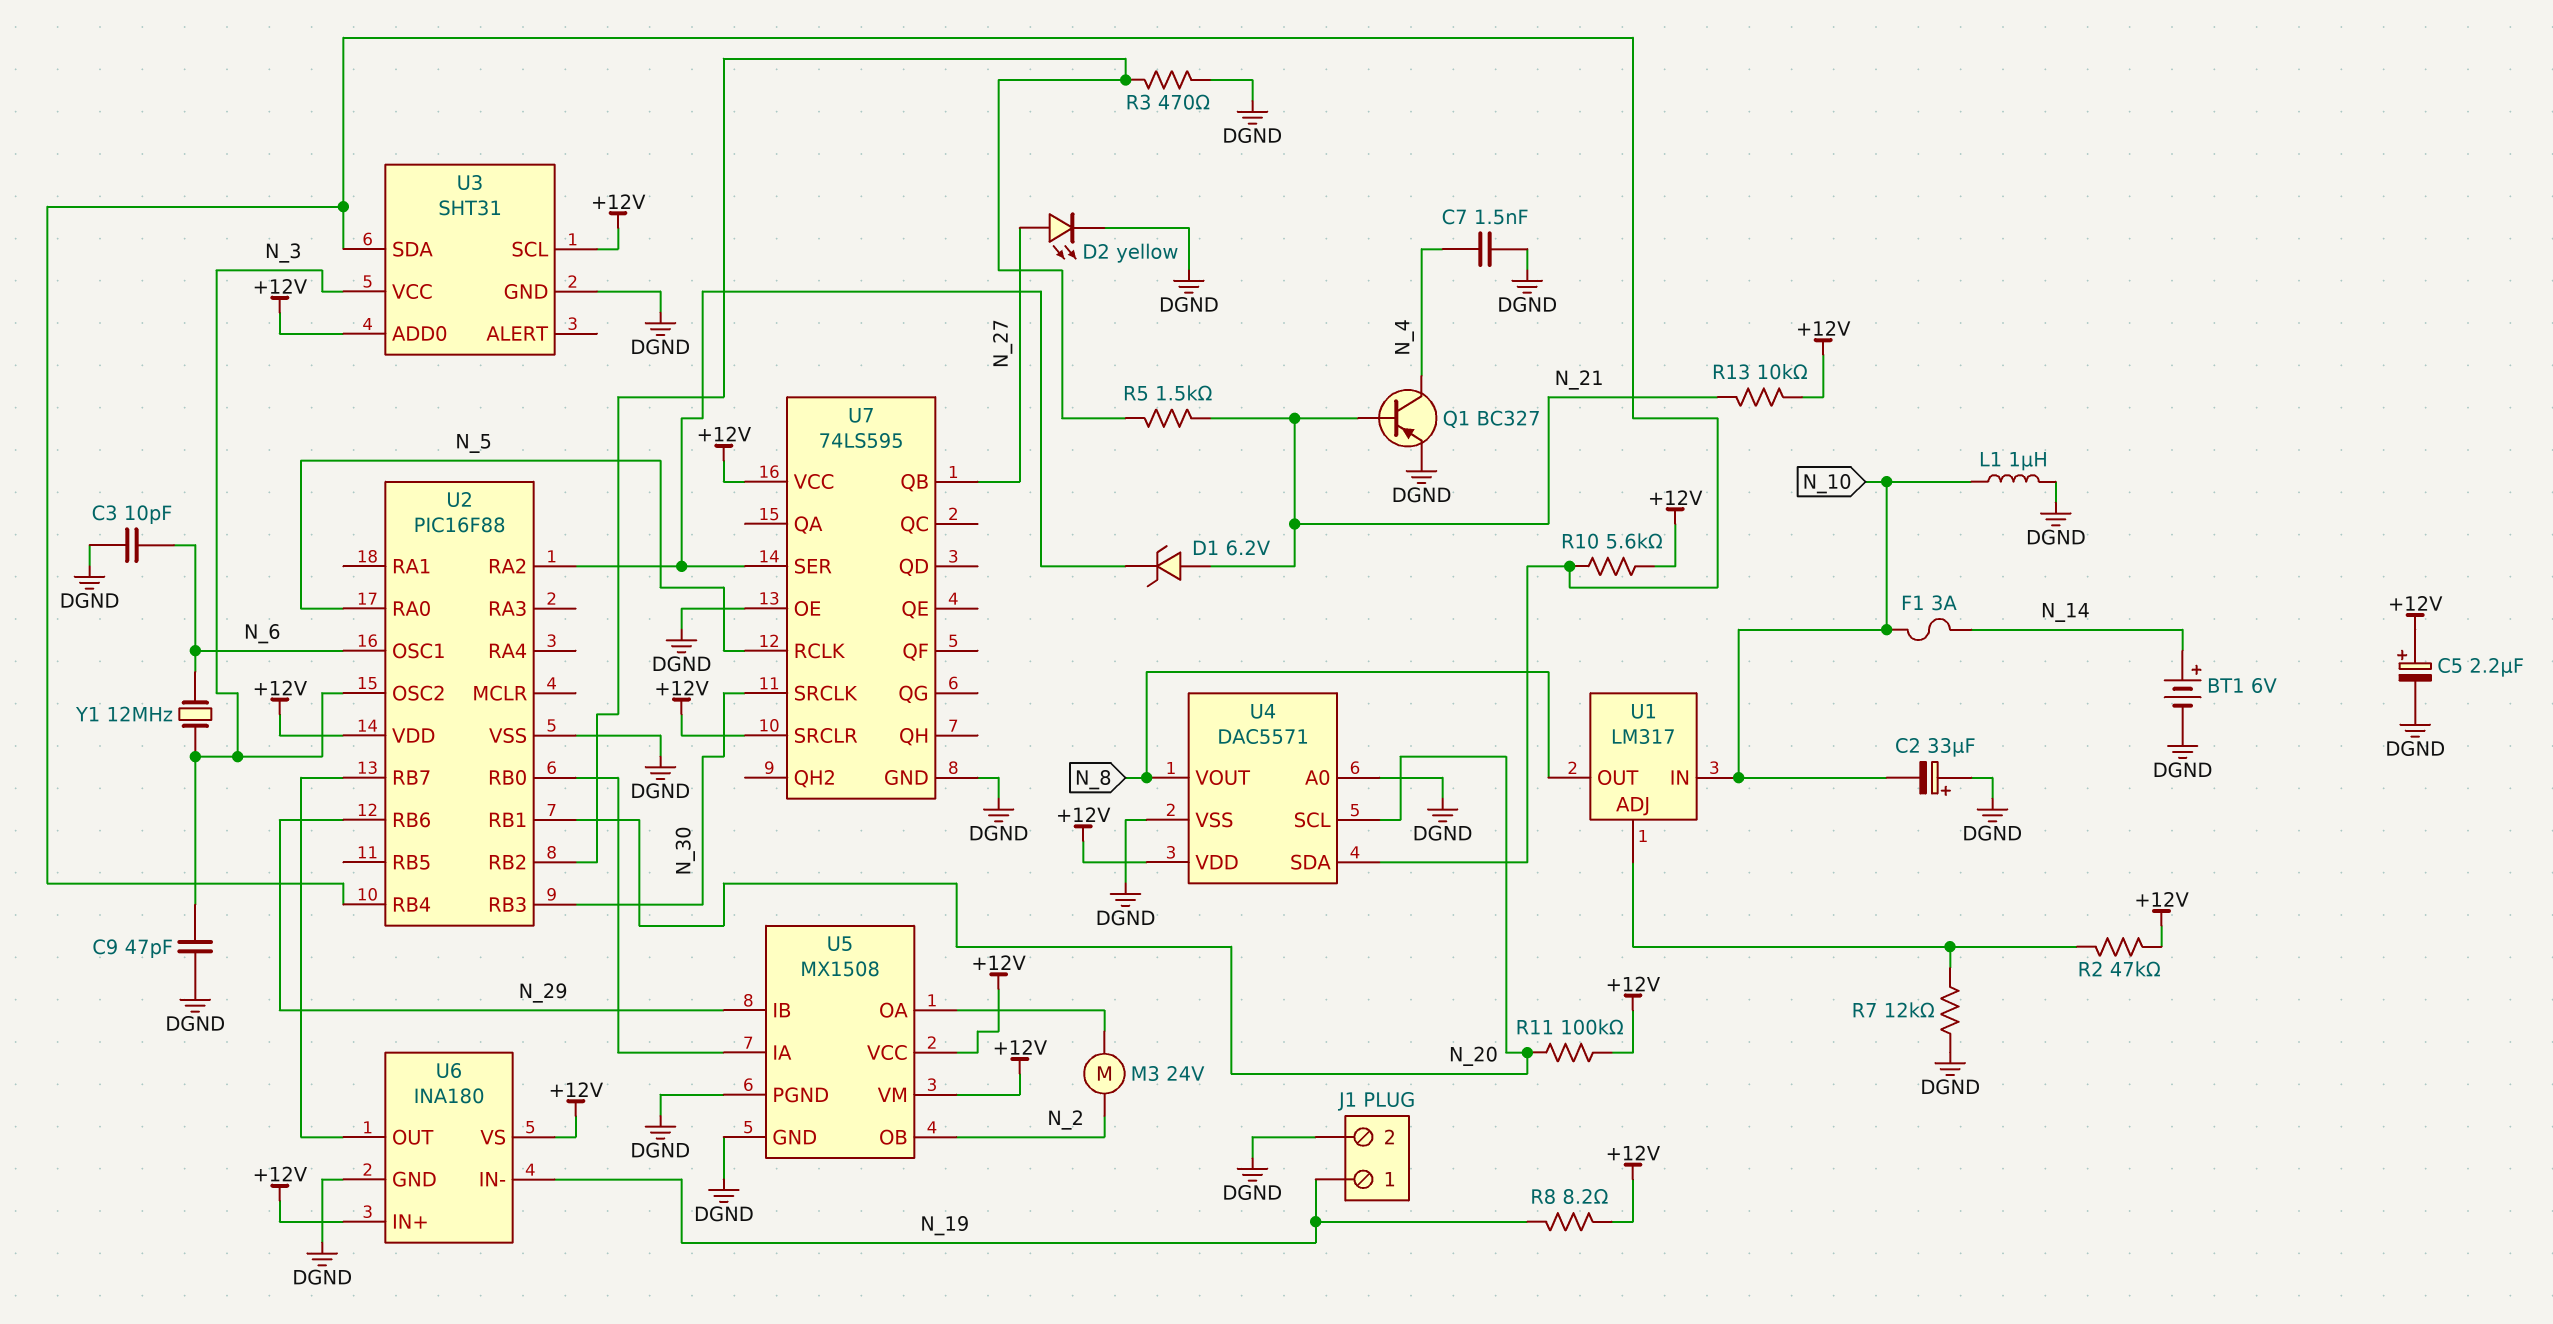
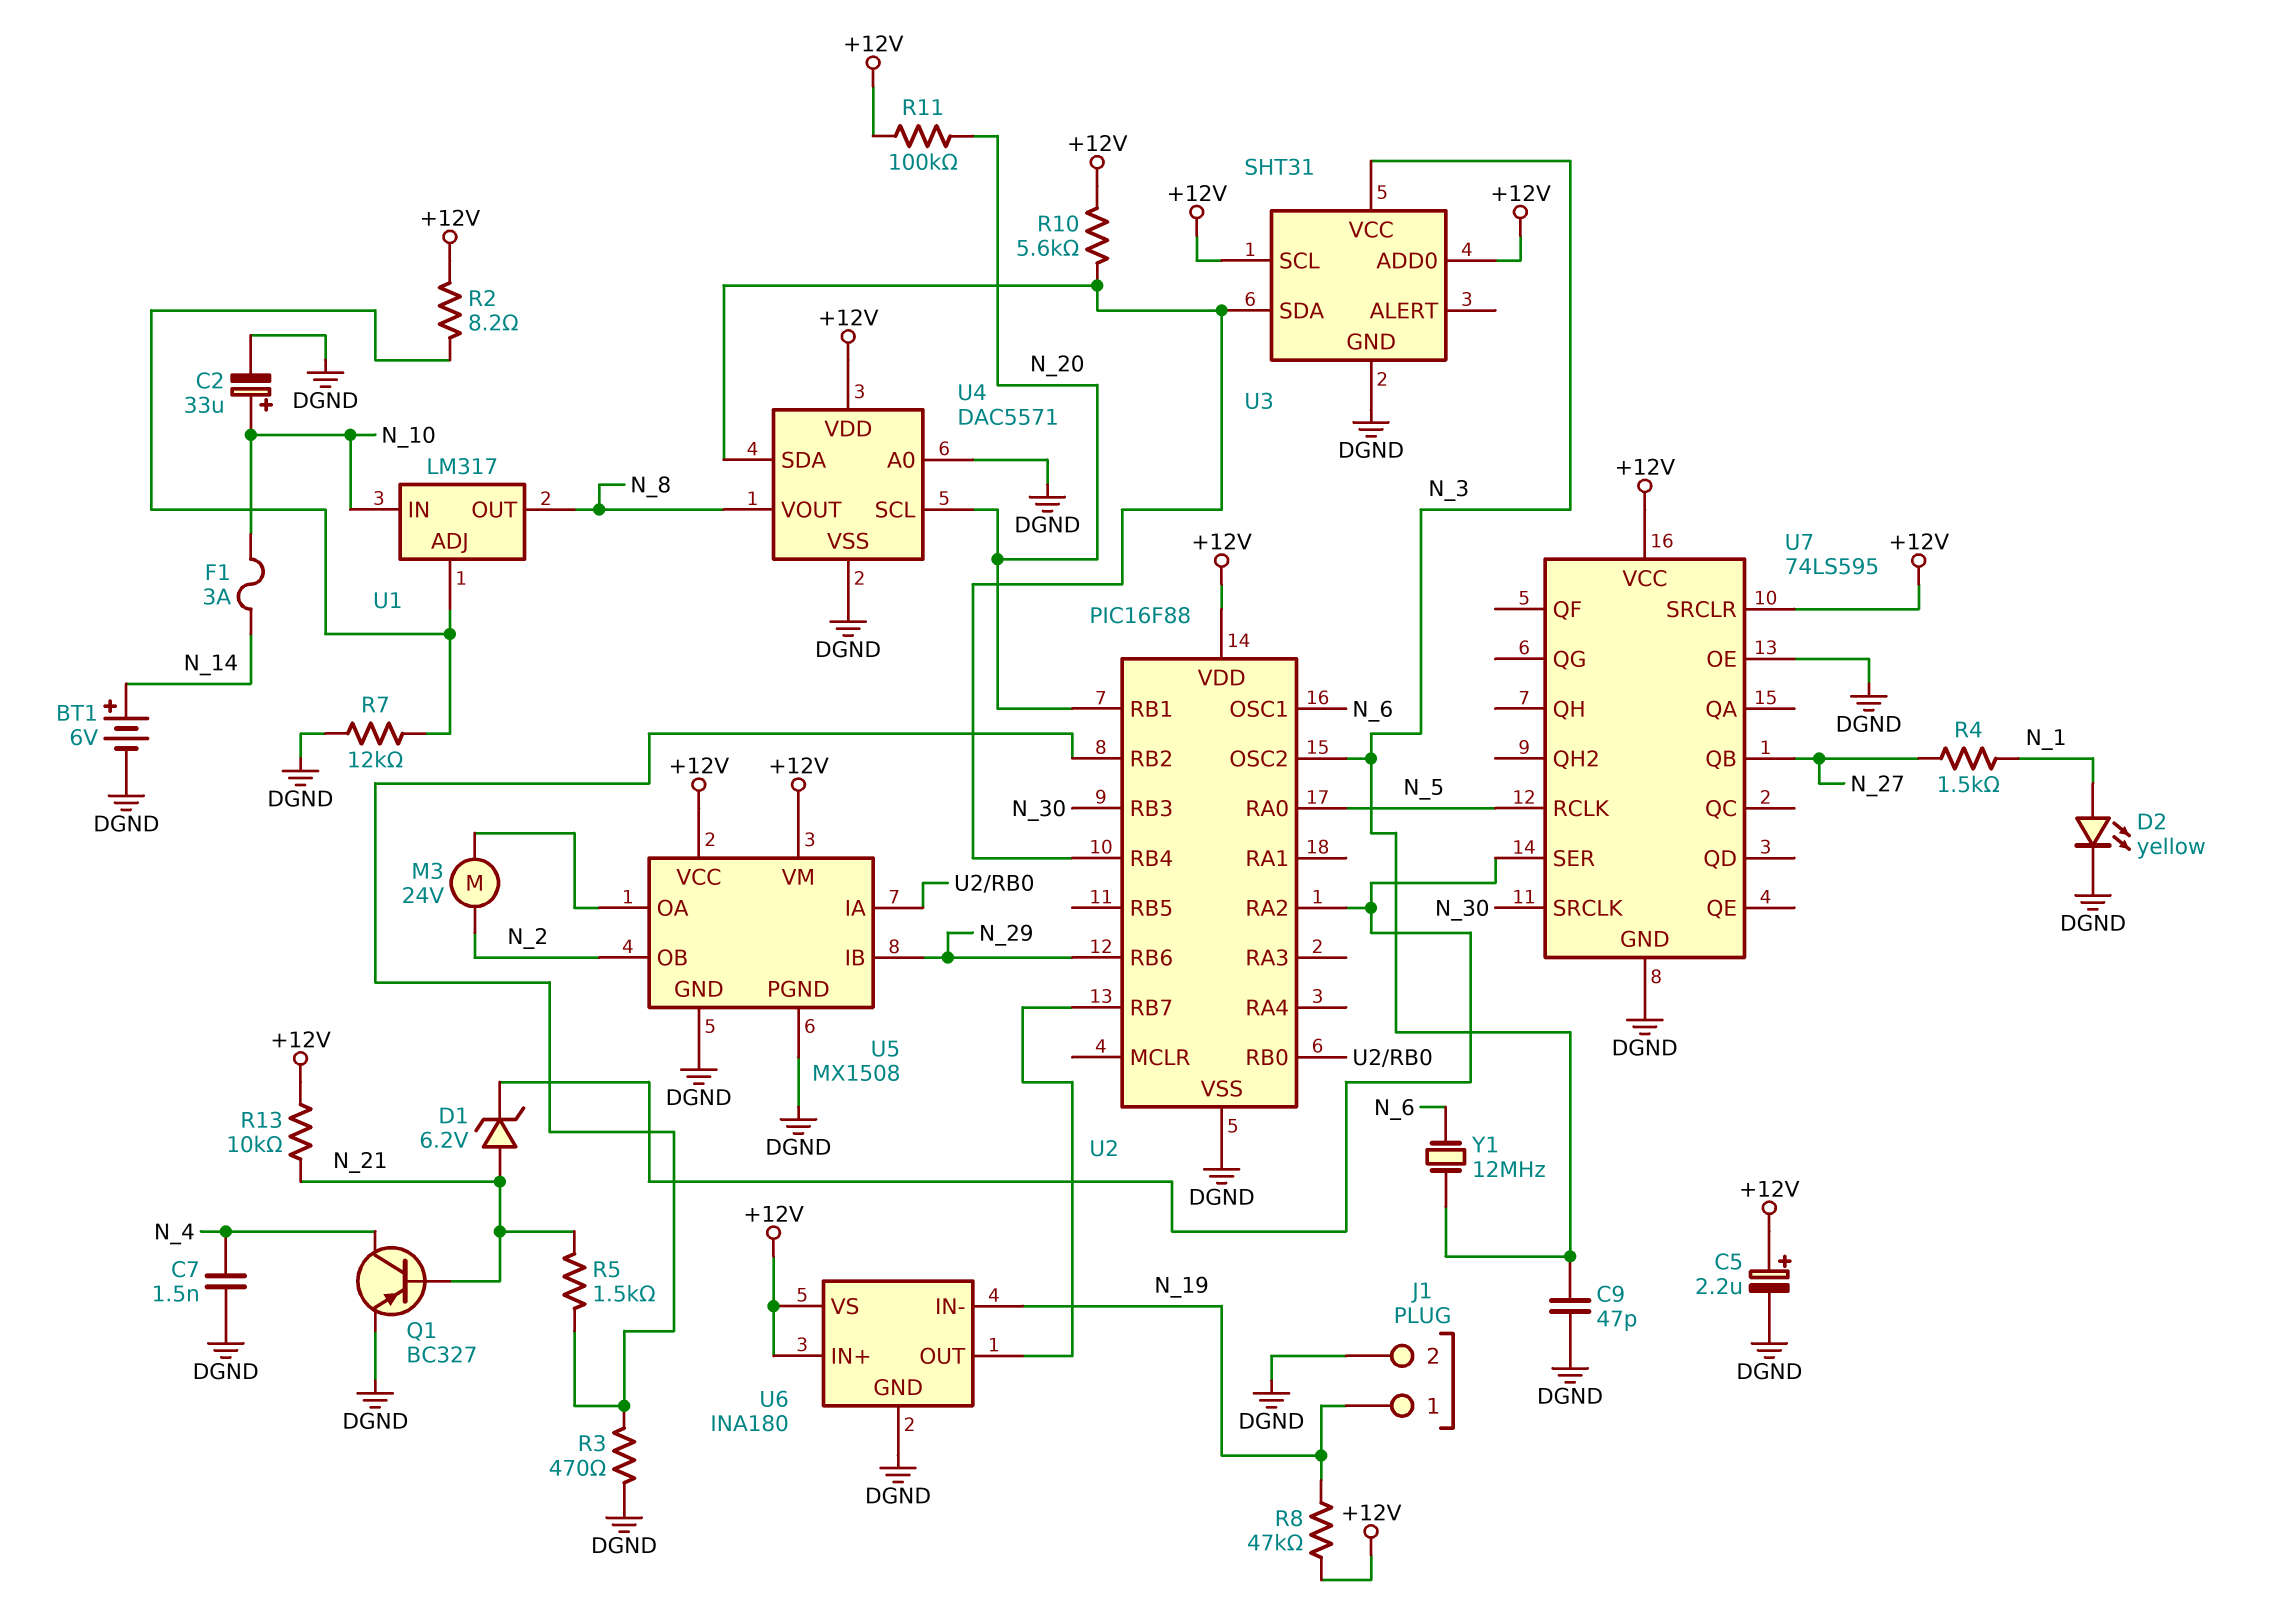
C2: 33uF (plus DGND, minus N_10) -> 33uF (plus N_10, minus DGND)
C3: 10pF (DGND, N_6) -> none
D2: LED yellow (A N_27, K DGND) -> LED yellow (A N_1, K DGND)
L1: 1uH (DGND, N_10) -> none
R2: 47k (+12V, U1/ADJ) -> 8.2 (+12V, U1/ADJ)
R4: none -> 1.5k (N_1, N_27)
R8: 8.2 (+12V, N_19) -> 47k (+12V, N_19)

